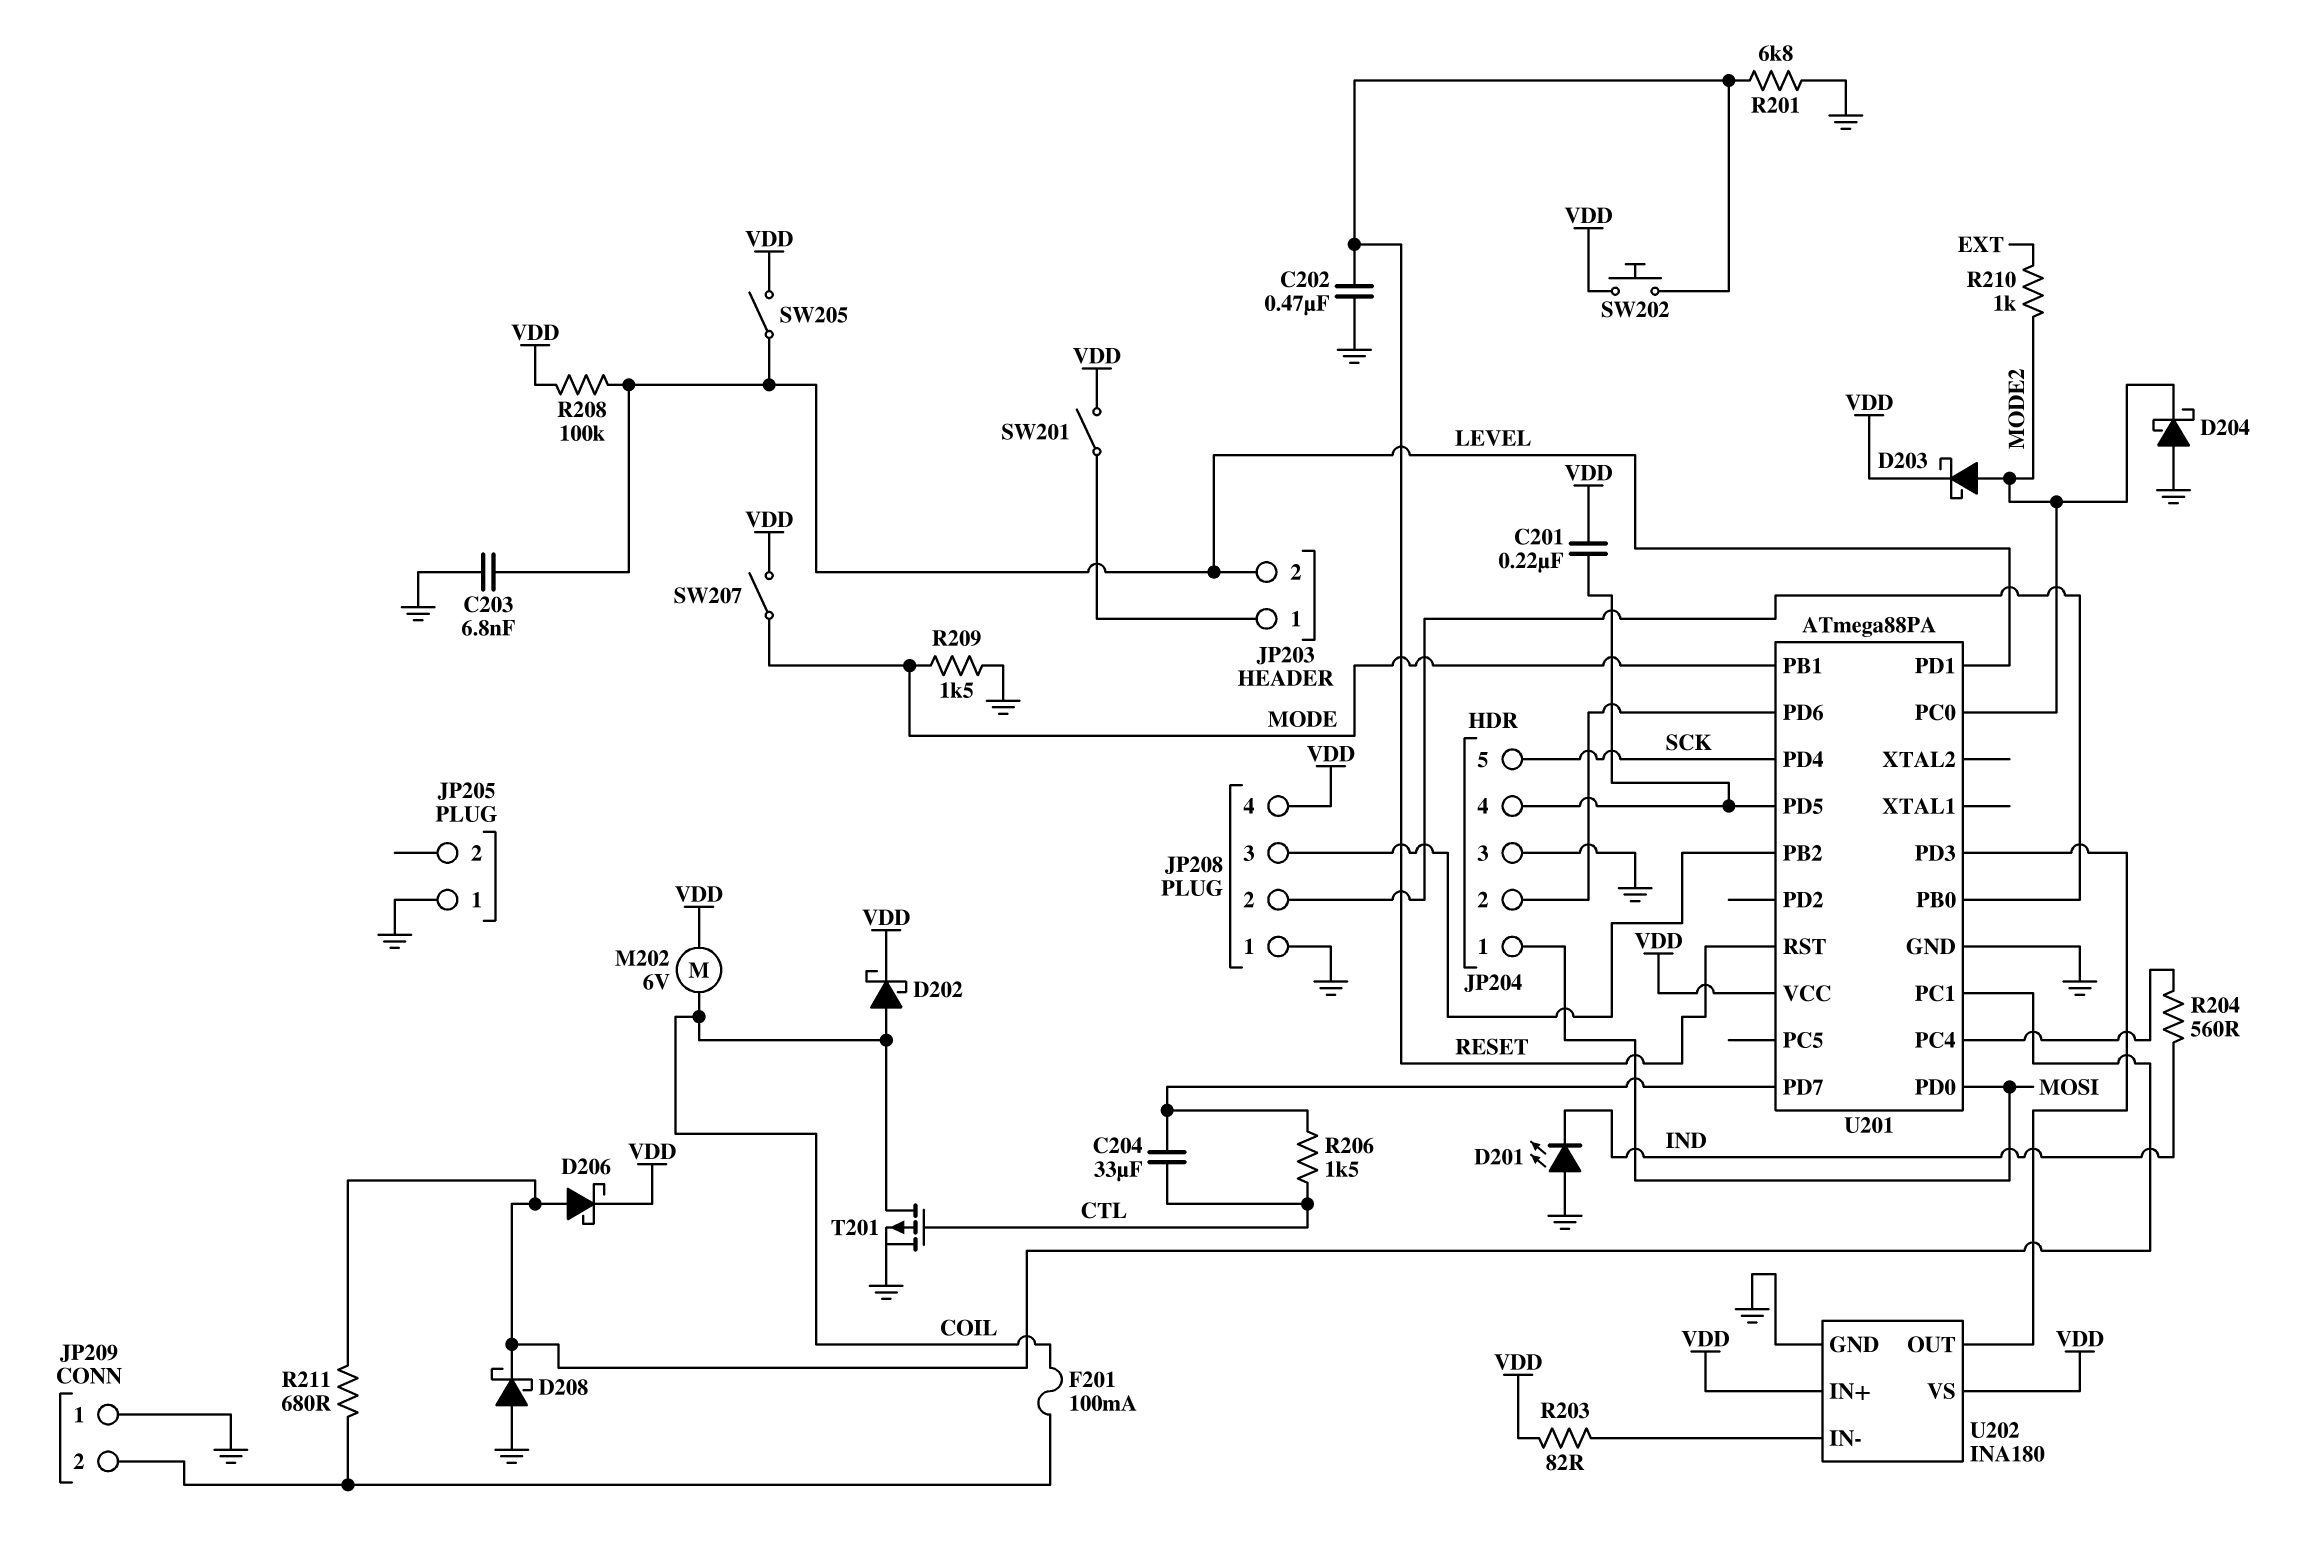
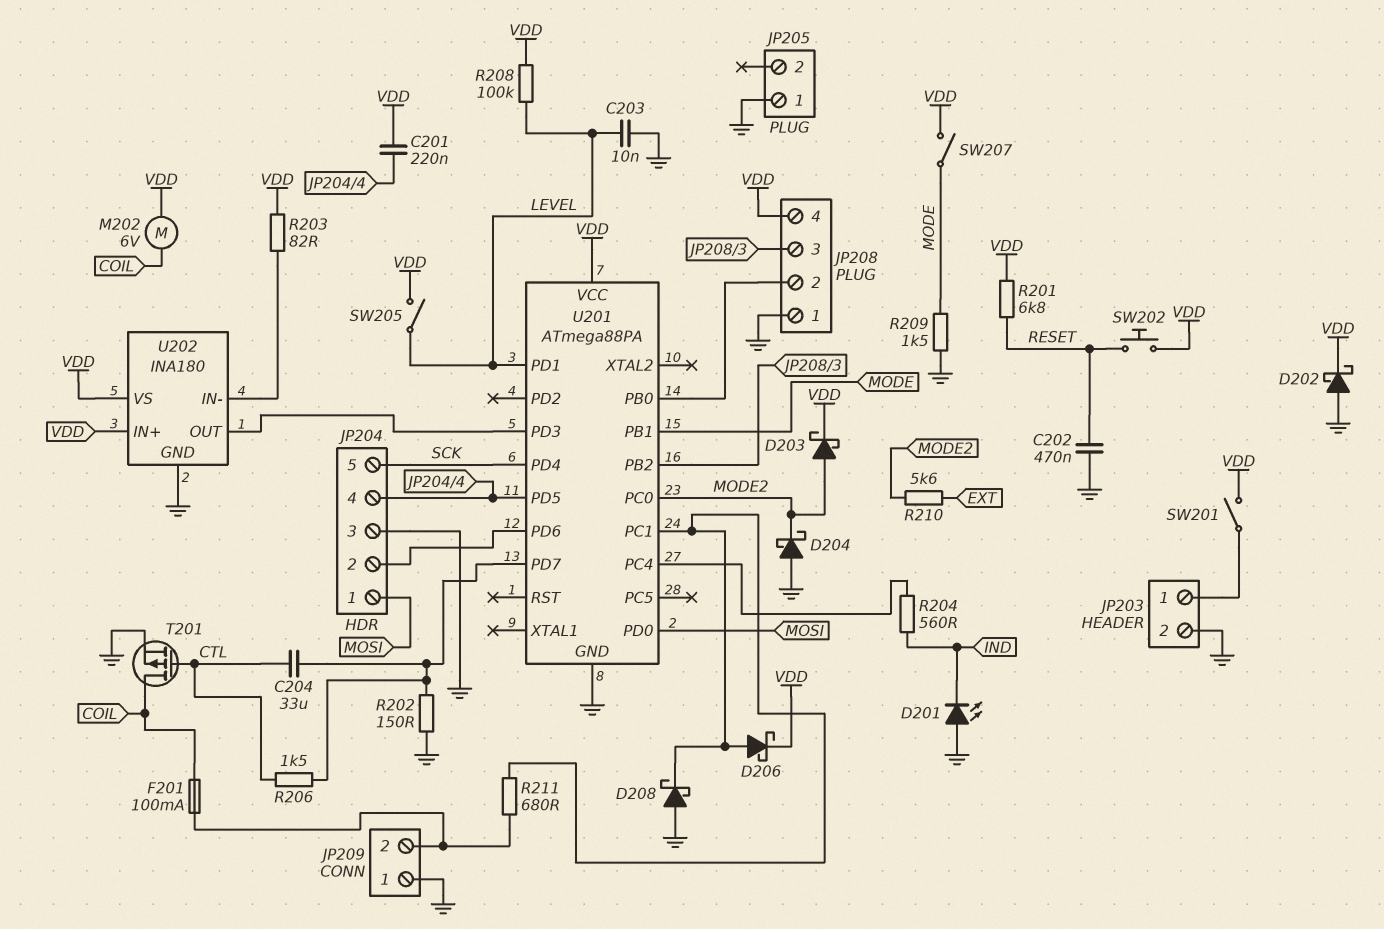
C203: 6.8nF (GND, LEVEL) -> 10nF (GND, LEVEL)
D202: schottky (A COIL, K VDD) -> schottky (A GND, K VDD)
JP203 pin 2: LEVEL -> GND
R201: 6.8k (GND, RESET) -> 6.8k (RESET, VDD)
R202: none -> 150 (GND, U201/PD7)
R210: 1k (EXT, MODE2) -> 5.6k (EXT, MODE2)
U201 pin RST: RESET -> none

